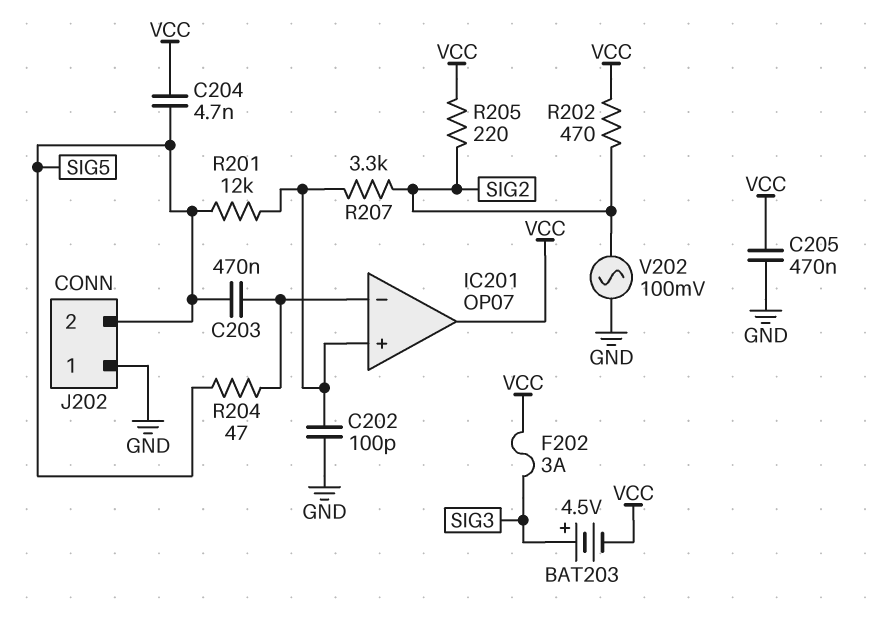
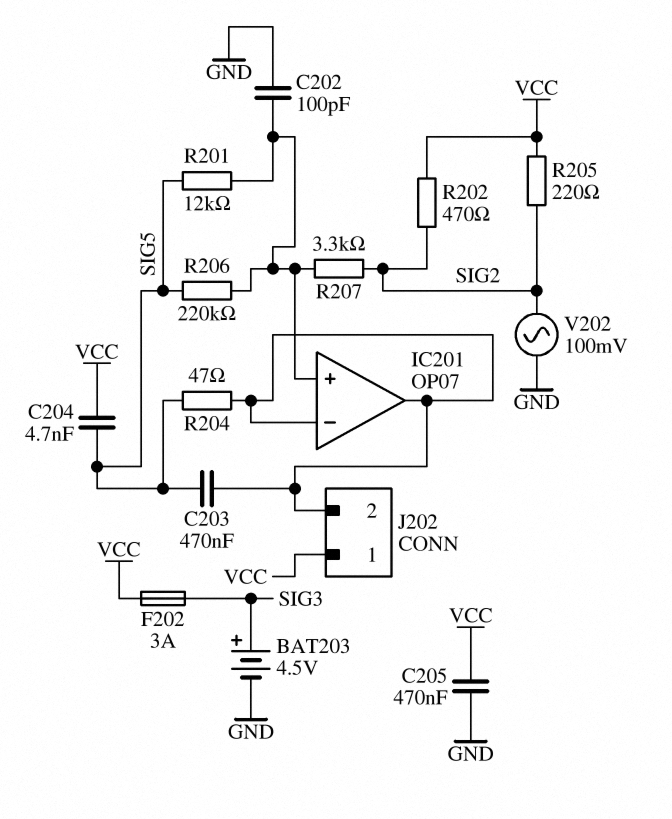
BAT203: 4.5V (plus SIG3, minus VCC) -> 4.5V (plus SIG3, minus GND)
IC201 pin out: VCC -> IC201/in-
J202 pin 1: GND -> VCC
J202 pin 2: SIG5 -> IC201/in-
R206: none -> 220k (IC201/in+, SIG5)

